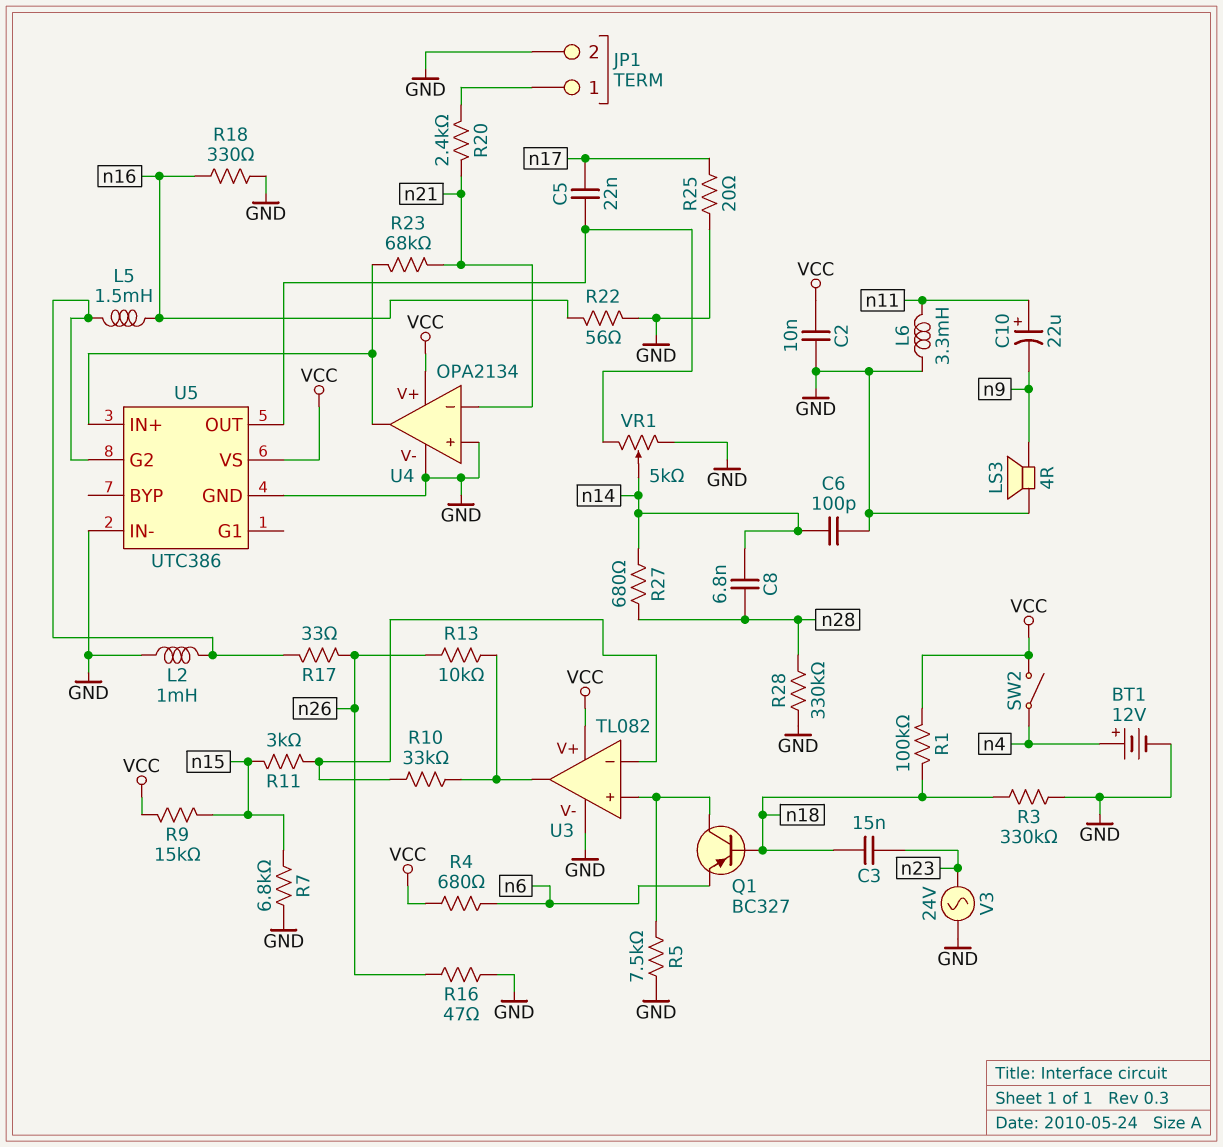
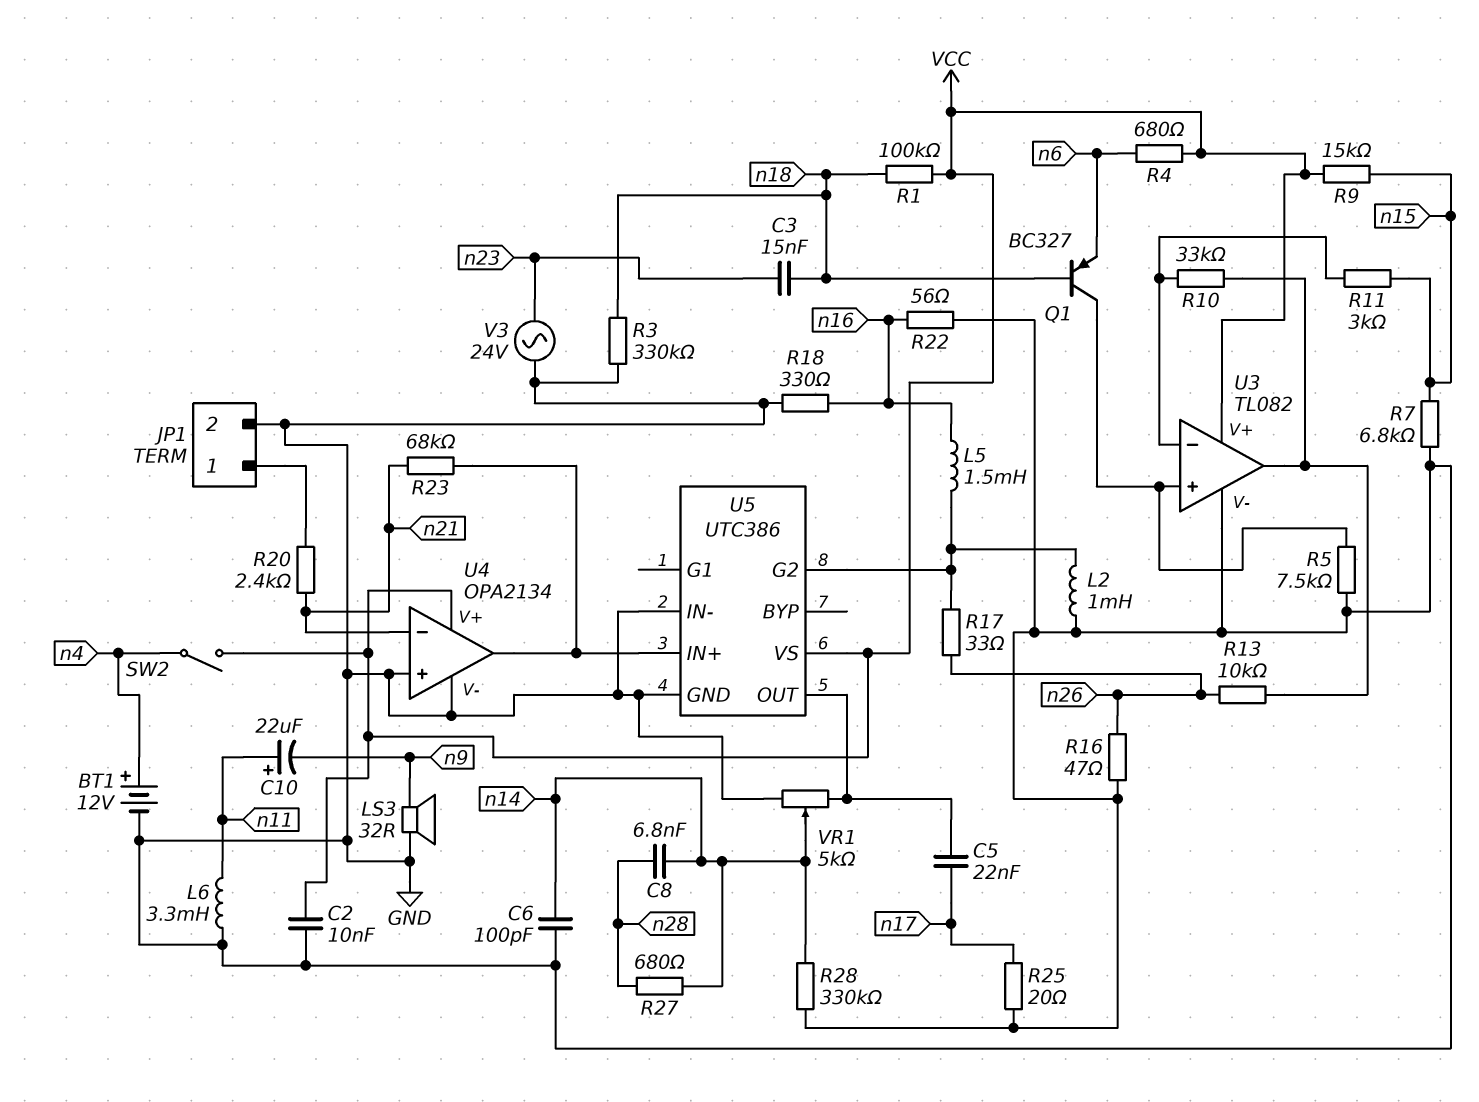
LS3: speaker 4R (GND, n9) -> speaker 32R (GND, n9)
R28: 330k (GND, n28) -> 330k (GND, n14)

